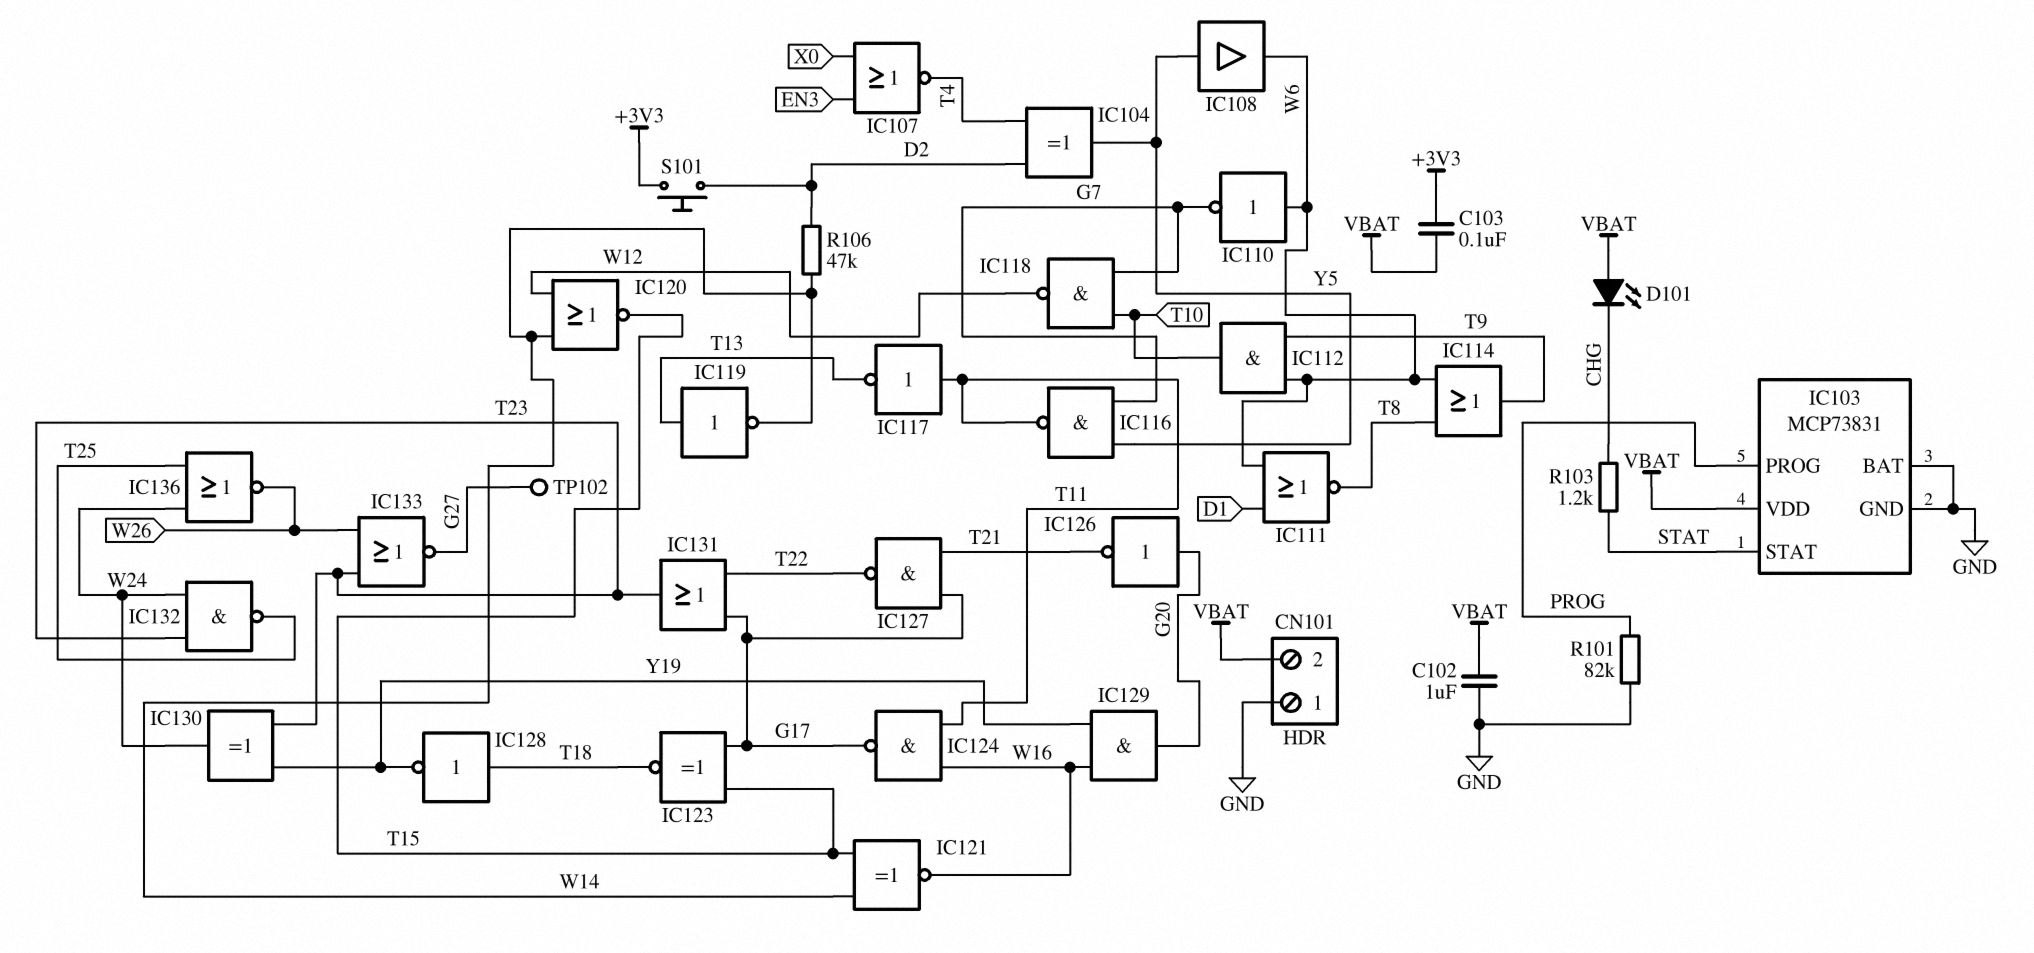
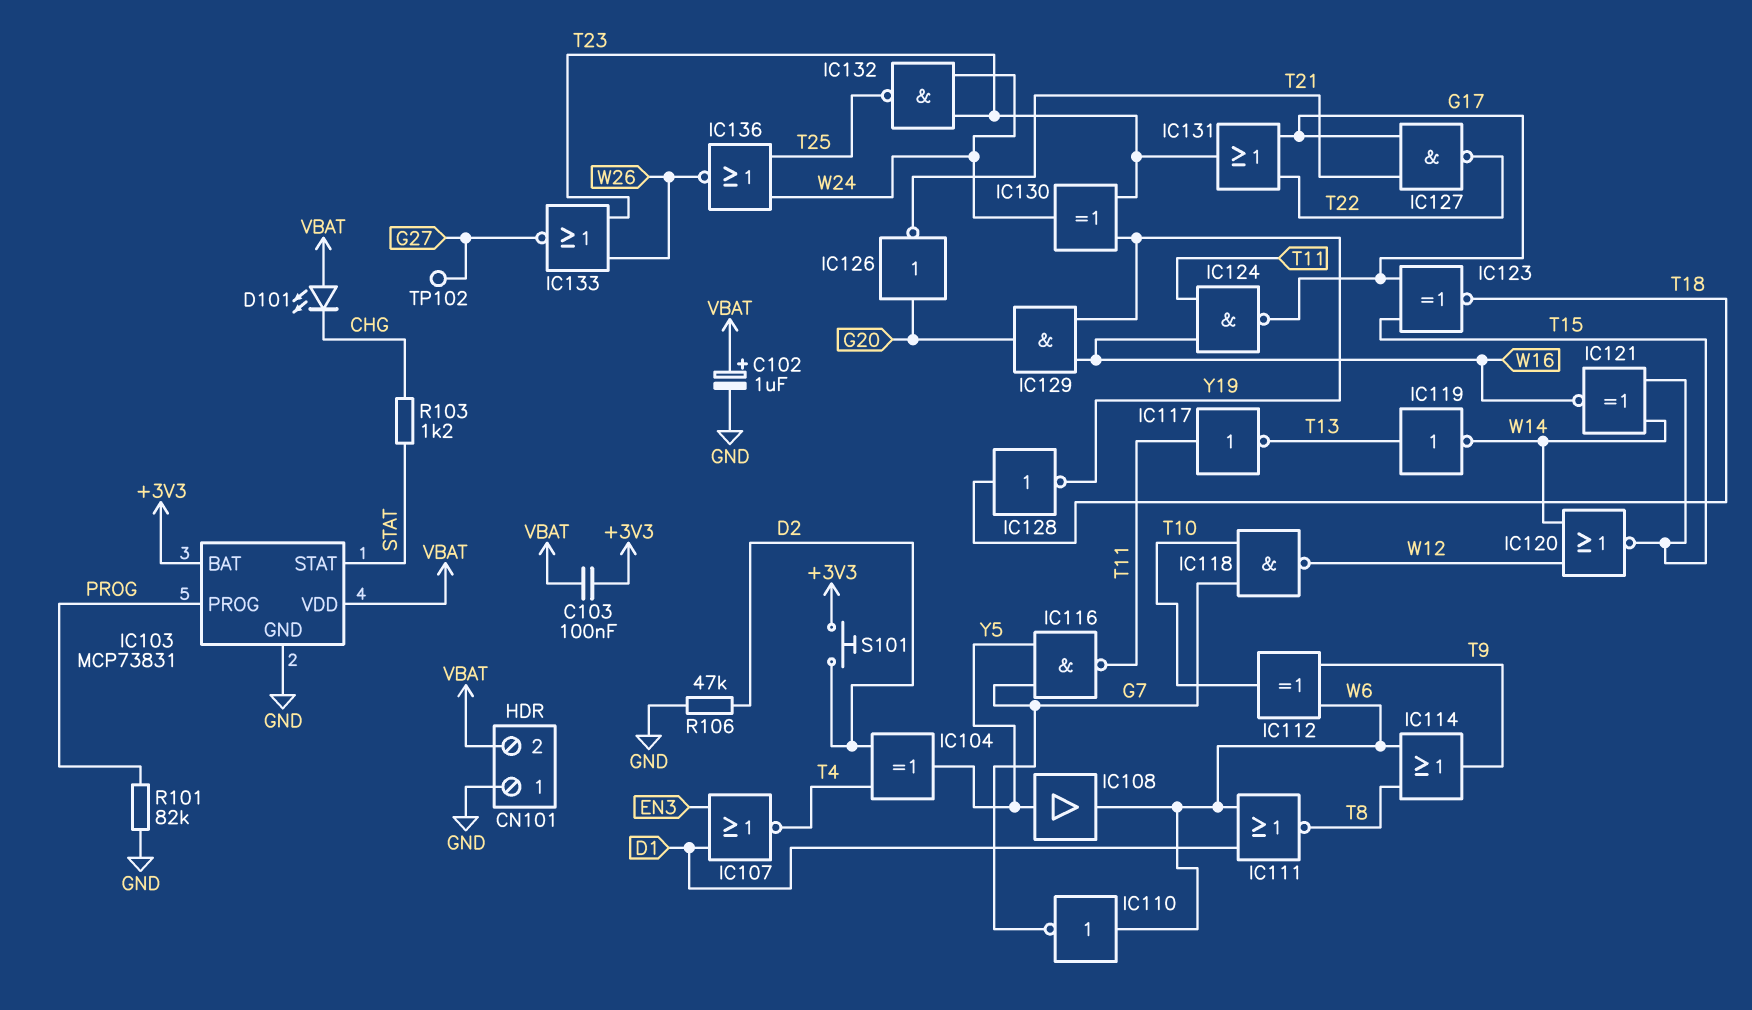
C102: 1uF (GND, VBAT) -> 1uF (plus VBAT, minus GND)
IC103 pin BAT: GND -> +3V3
IC107: NOR (in EN3, in X0, out T4) -> NOR (in D1, in EN3, out T4)
IC112: AND (in T9, in W6, out T10) -> XOR (in T9, in W6, out T10)
R106: 47k (D2, W14) -> 47k (D2, GND)

